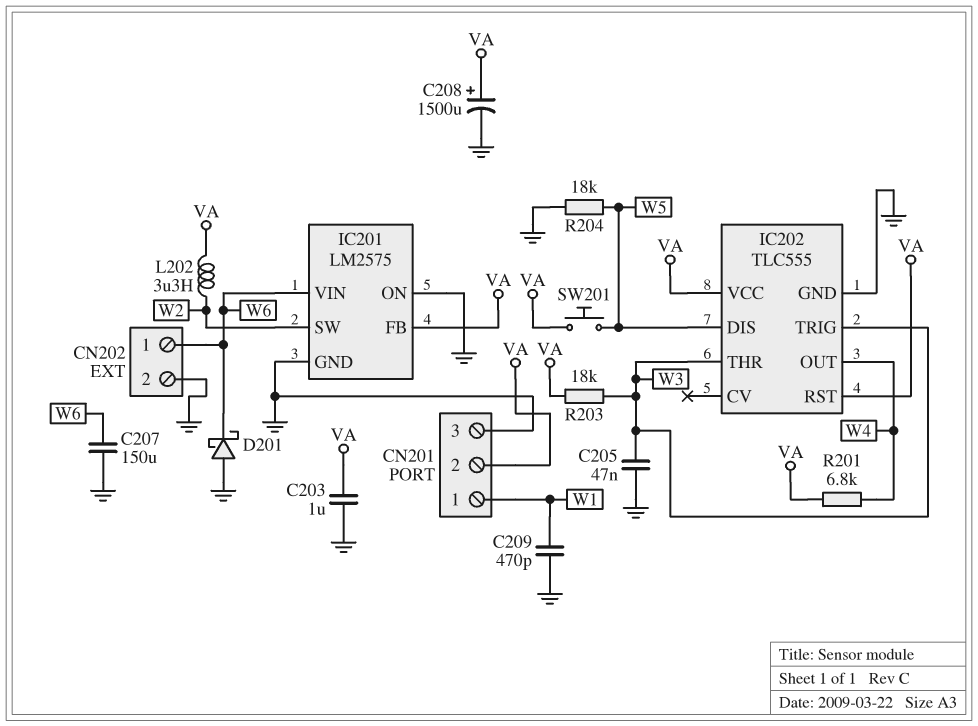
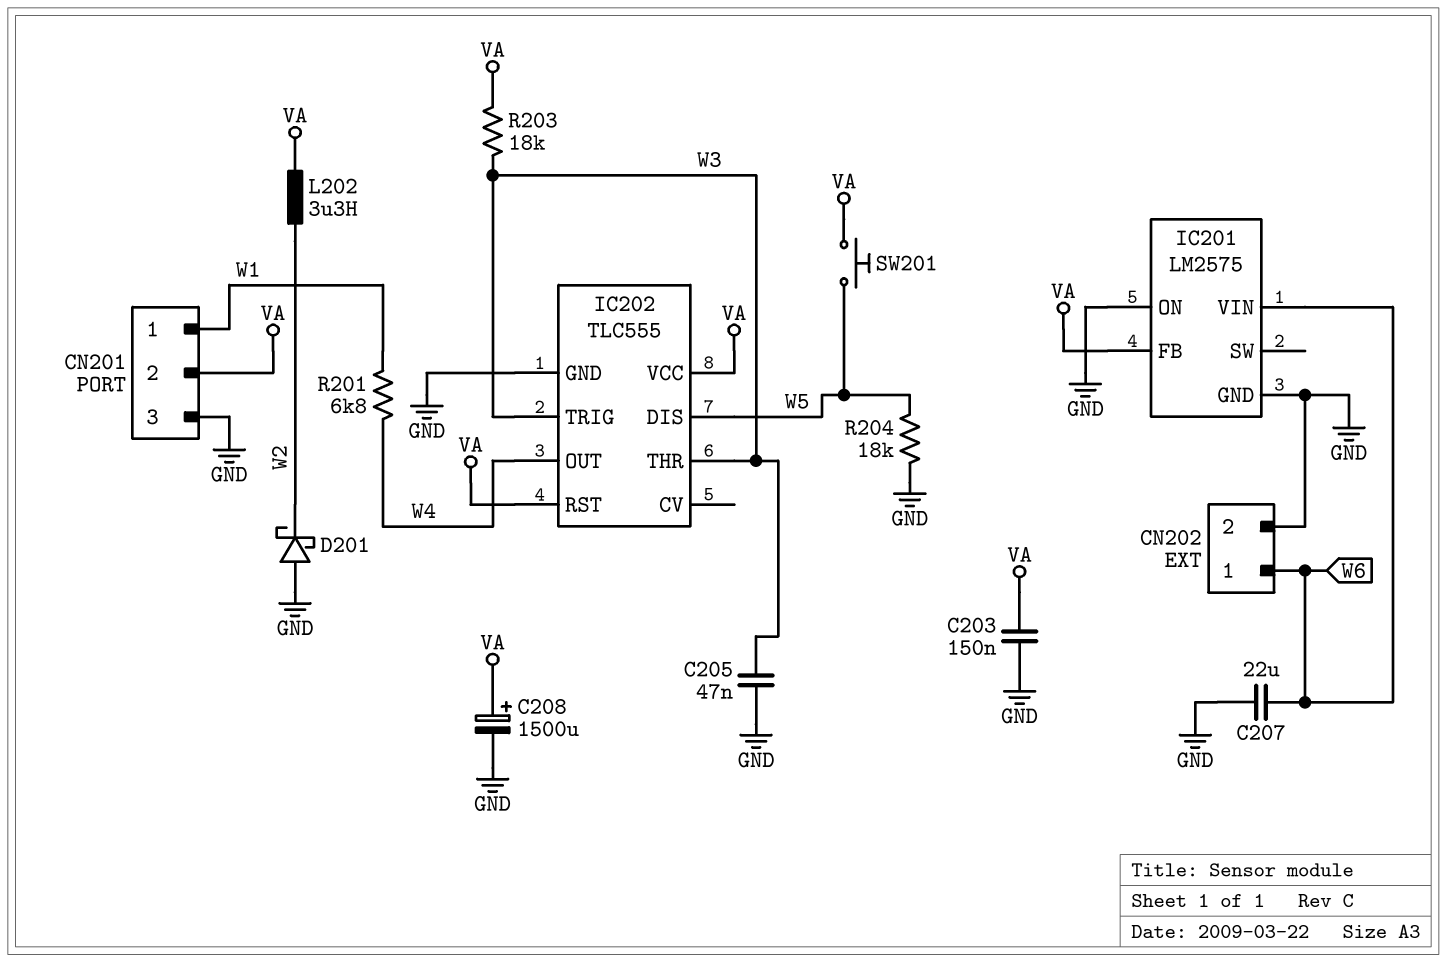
C203: 1uF (GND, VA) -> 150nF (GND, VA)
C207: 150uF (GND, W6) -> 22uF (GND, W6)
C209: 470pF (GND, W1) -> none
D201: schottky (A GND, K W6) -> schottky (A GND, K W2)
IC201 pin SW: W2 -> none
R201: 6.8k (VA, W4) -> 6.8k (W1, W4)

